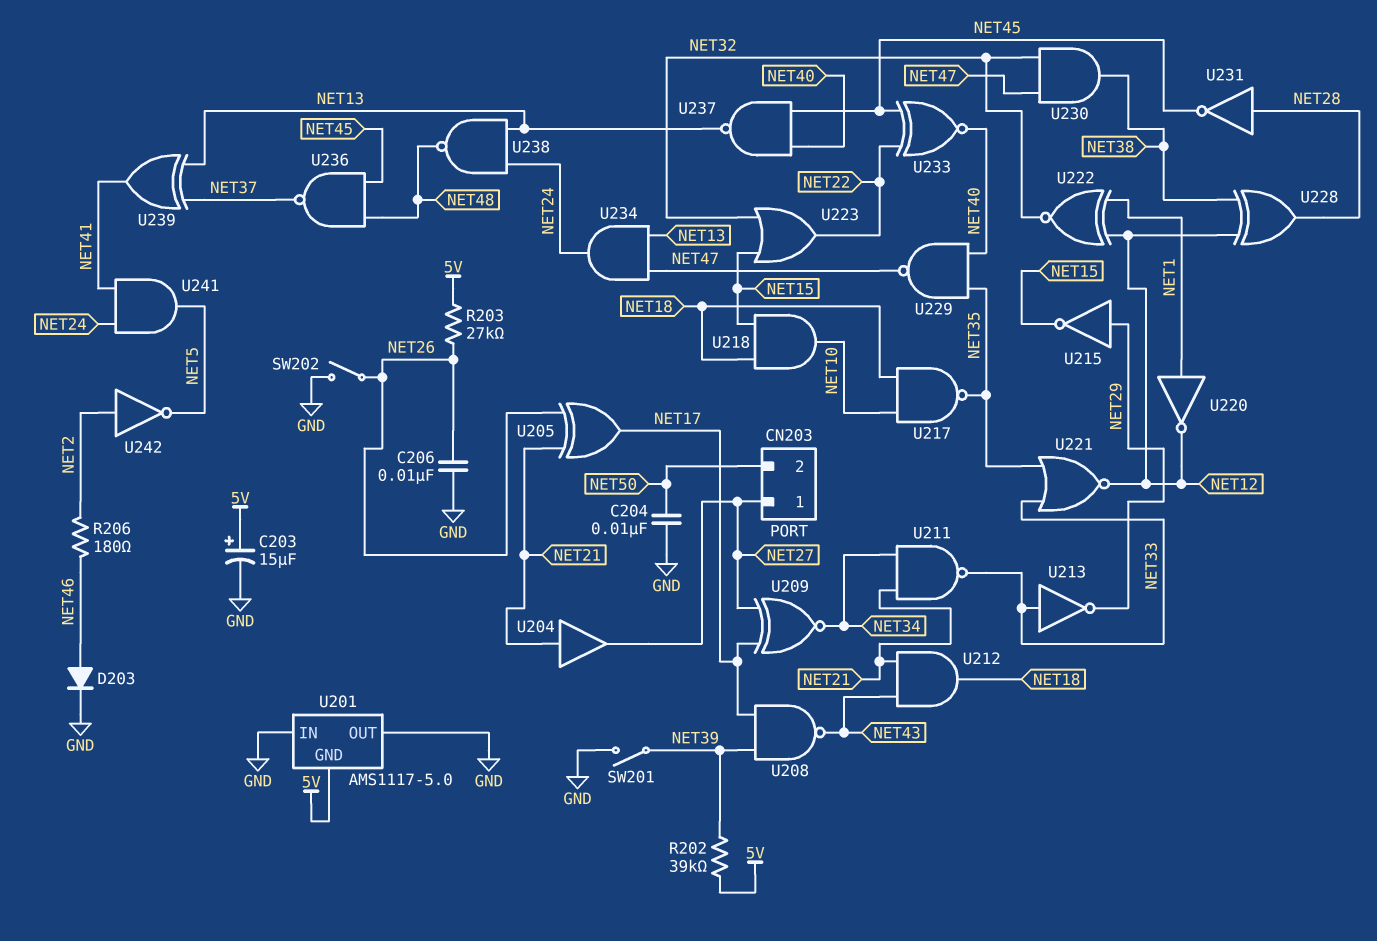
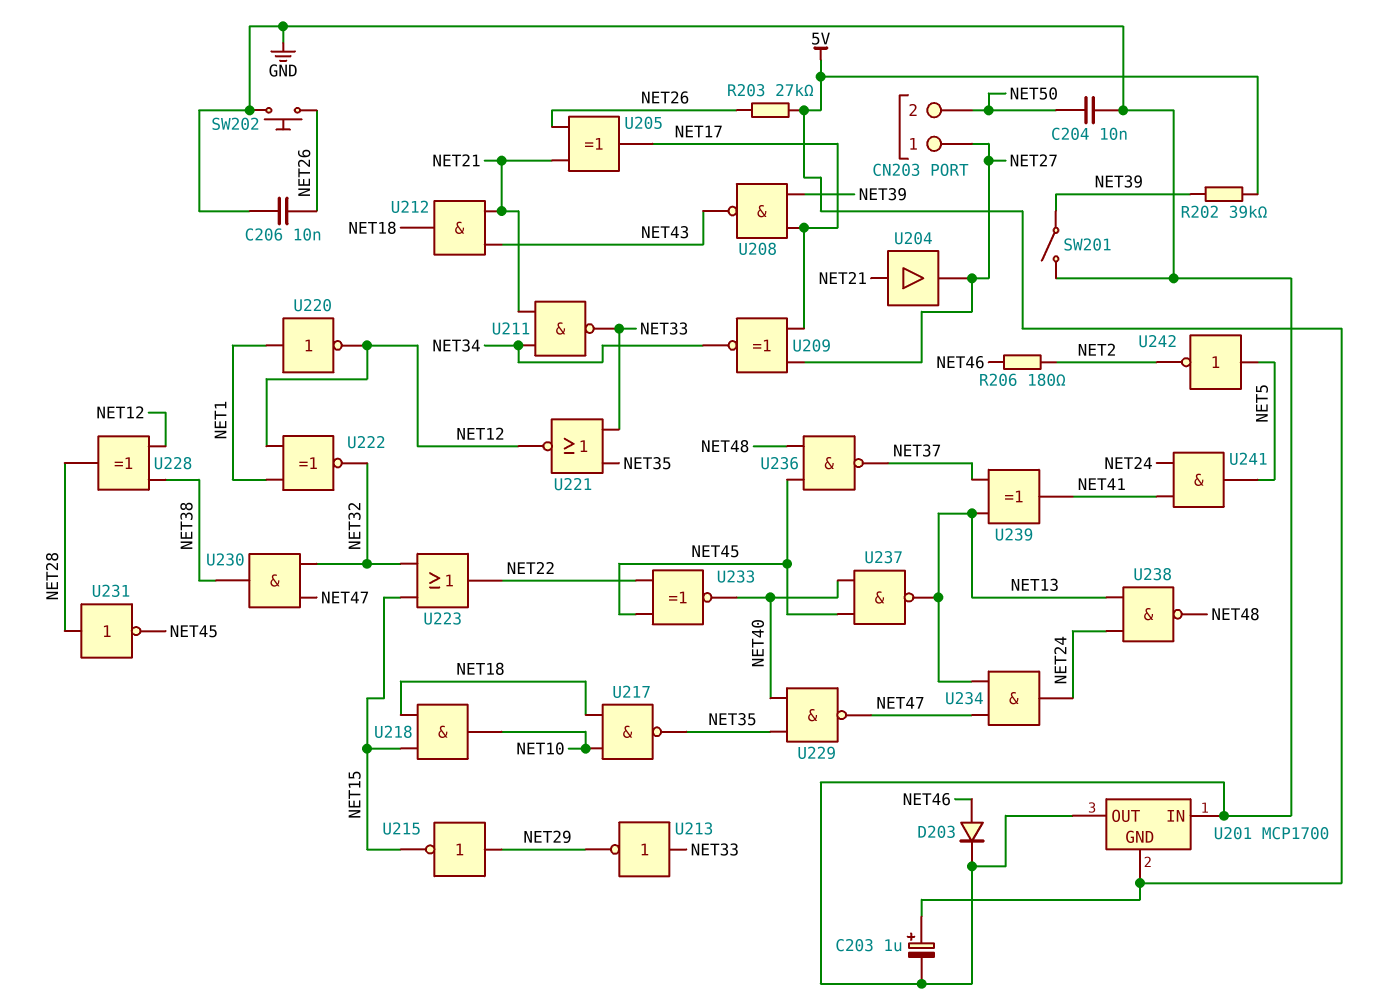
C203: 15uF (plus 5V, minus GND) -> 1uF (plus 5V, minus GND)
SW202: switch (GND, NET26) -> button (GND, NET26)
U201: AMS1117-5.0 -> MCP1700
U242: NOT (in NET2, out NET5) -> NOT (in NET5, out NET2)

